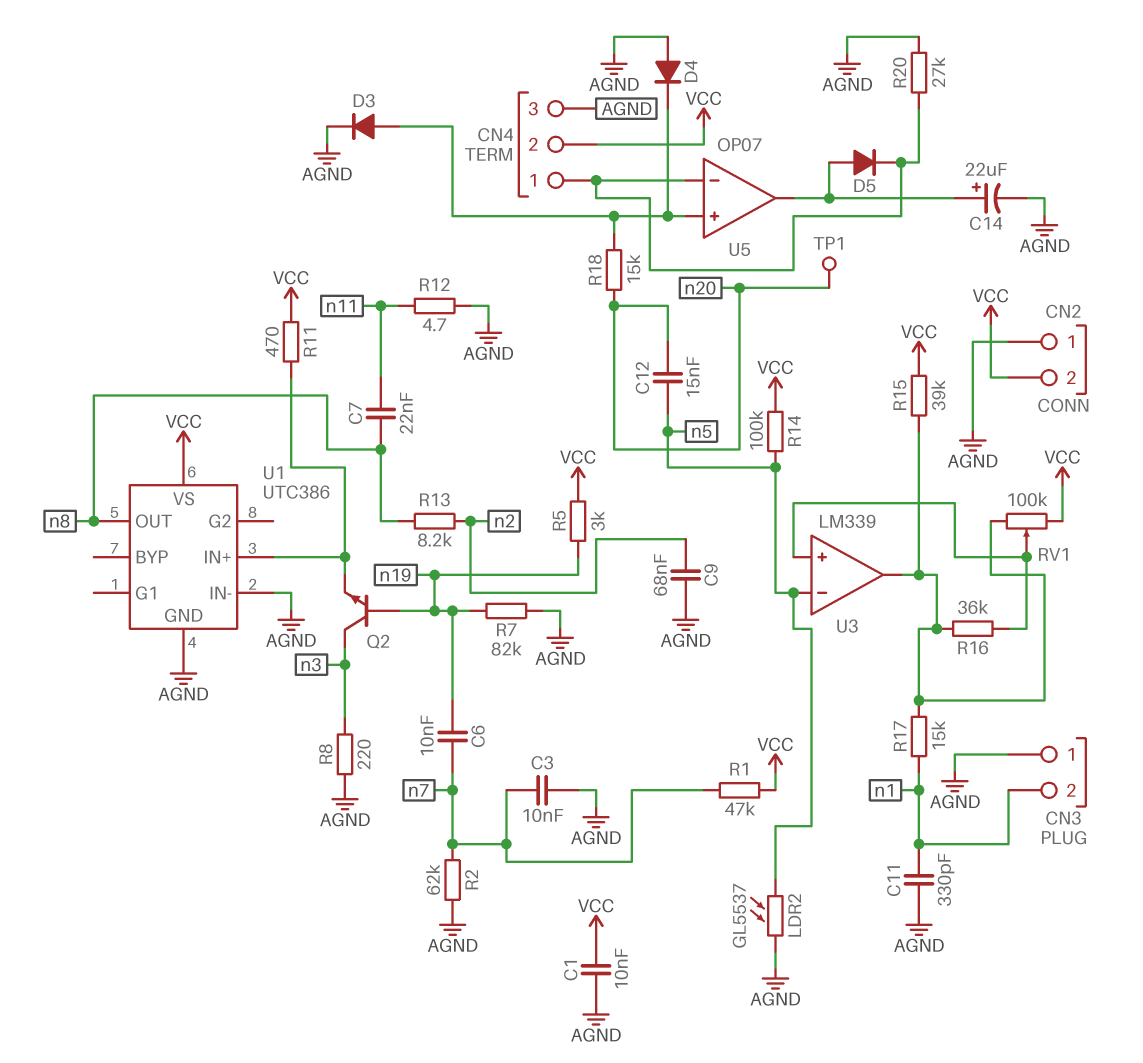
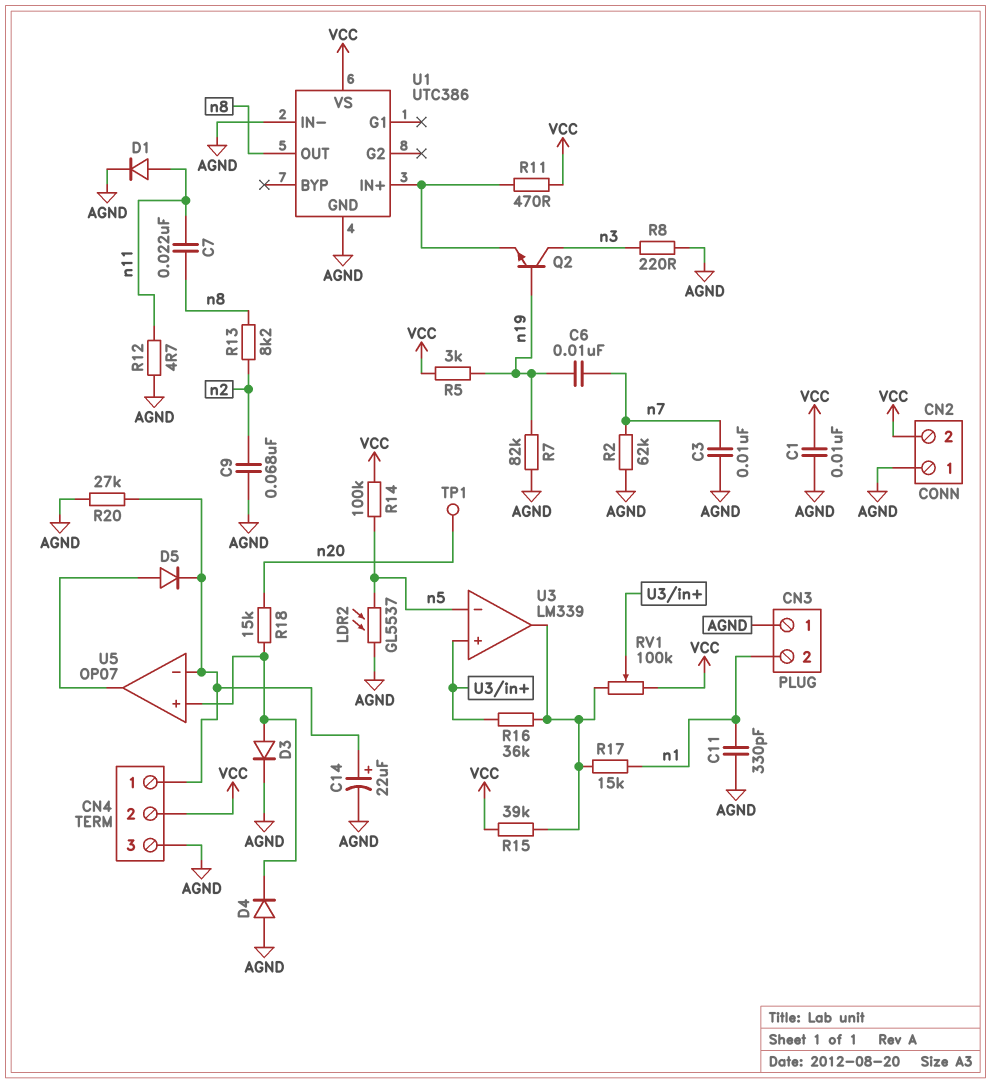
C12: 15nF (n5, n20) -> none
C14: 22uF (plus U5/out, minus AGND) -> 22uF (plus CN4/1, minus AGND)
D1: none -> diode (A n11, K AGND)
R1: 47k (VCC, n7) -> none

